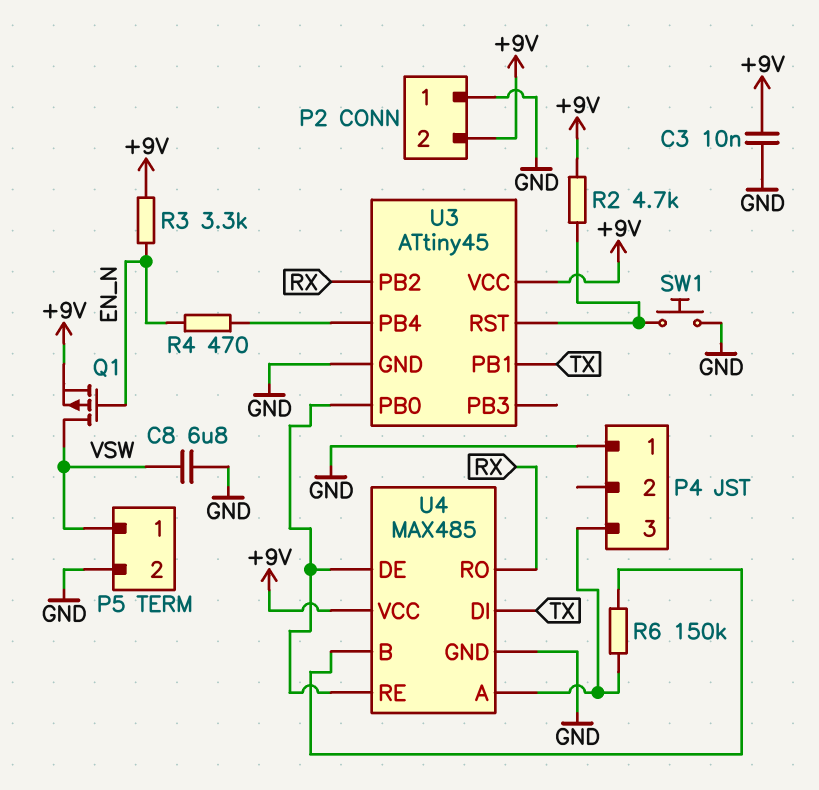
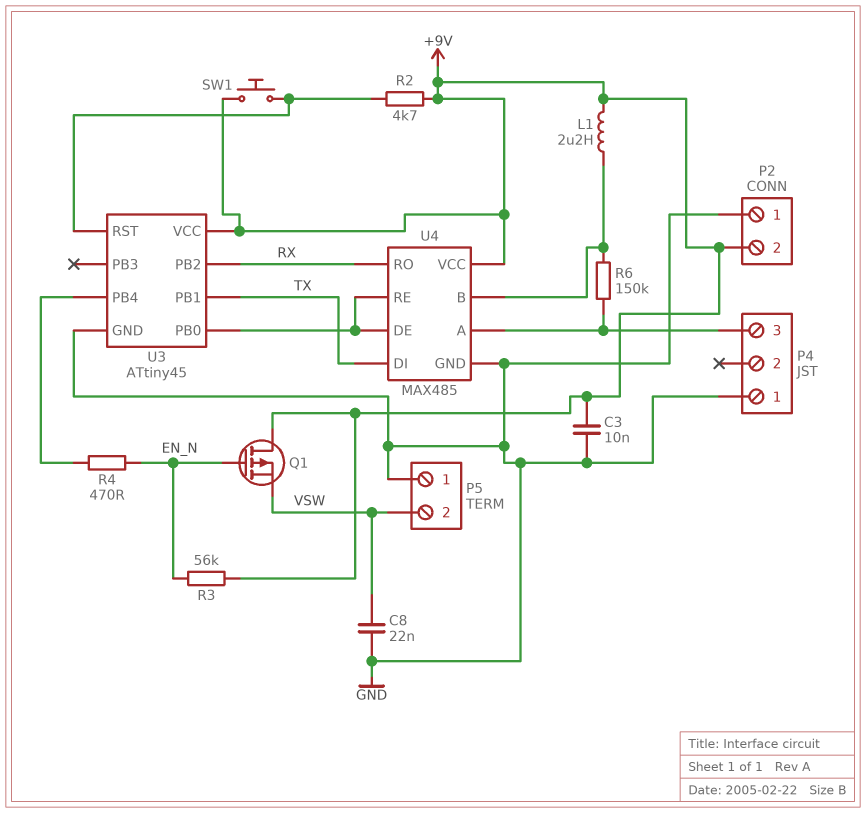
C8: 6.8uF (GND, VSW) -> 22nF (GND, VSW)
L1: none -> 2.2uH (+9V, U4/B)
P5 pin 1: VSW -> GND
P5 pin 2: GND -> VSW
Q1: PMOS (G EN_N, D VSW, S +9V) -> PMOS (G EN_N, D +9V, S VSW)
R3: 3.3k (+9V, EN_N) -> 56k (+9V, EN_N)
SW1: button (GND, U3/RST) -> button (+9V, U3/RST)

